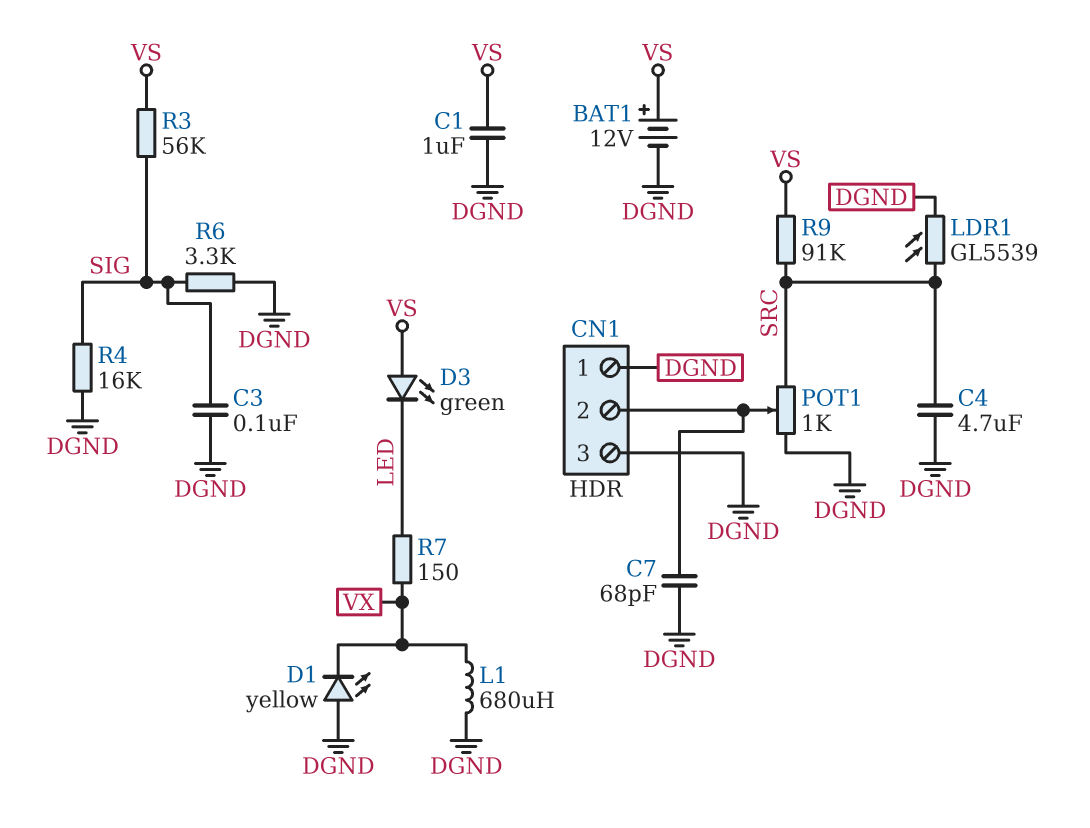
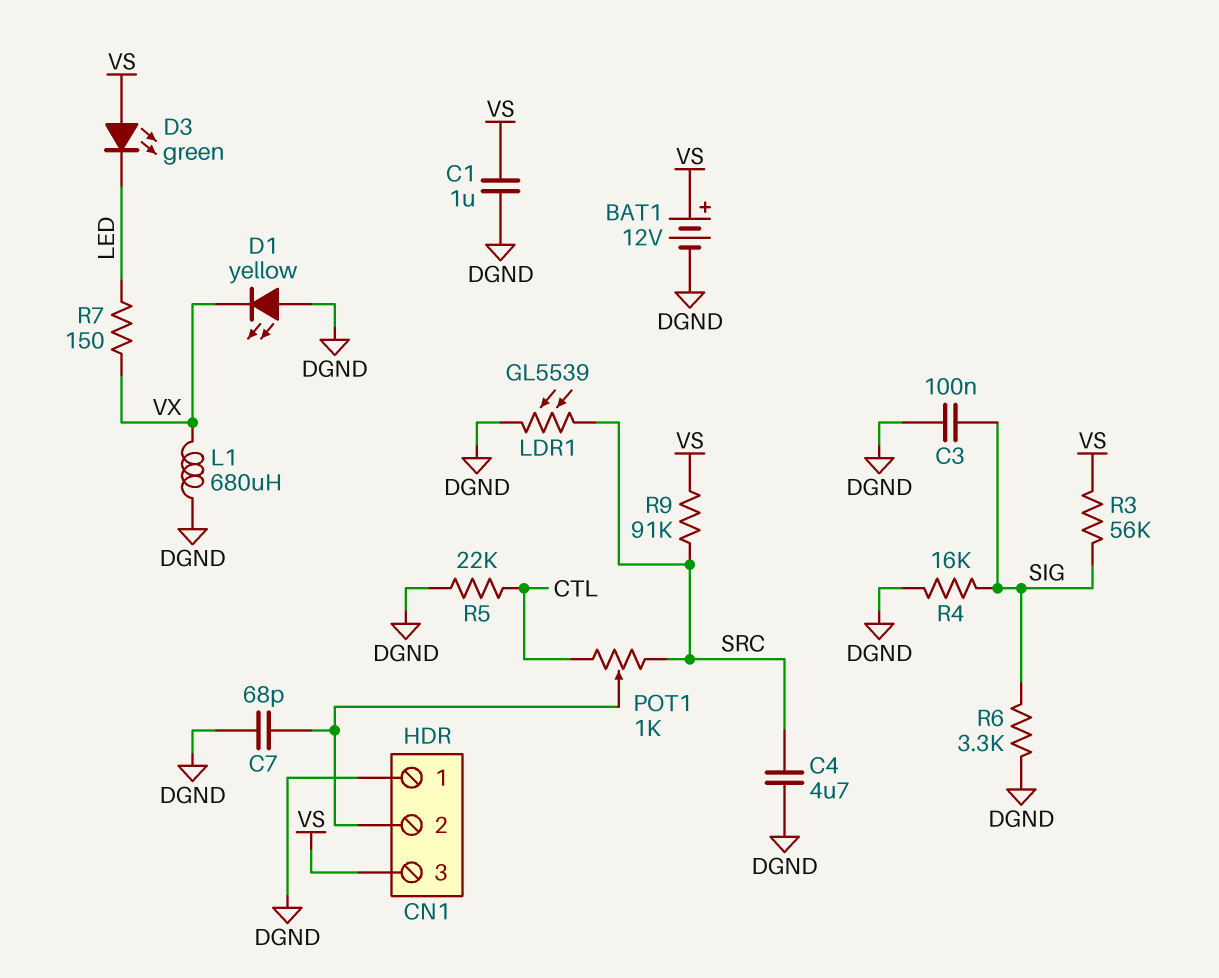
CN1 pin 3: DGND -> VS
POT1: 1k (DGND, SRC, wiper CN1/2) -> 1k (CTL, SRC, wiper CN1/2)
R5: none -> 22k (CTL, DGND)

